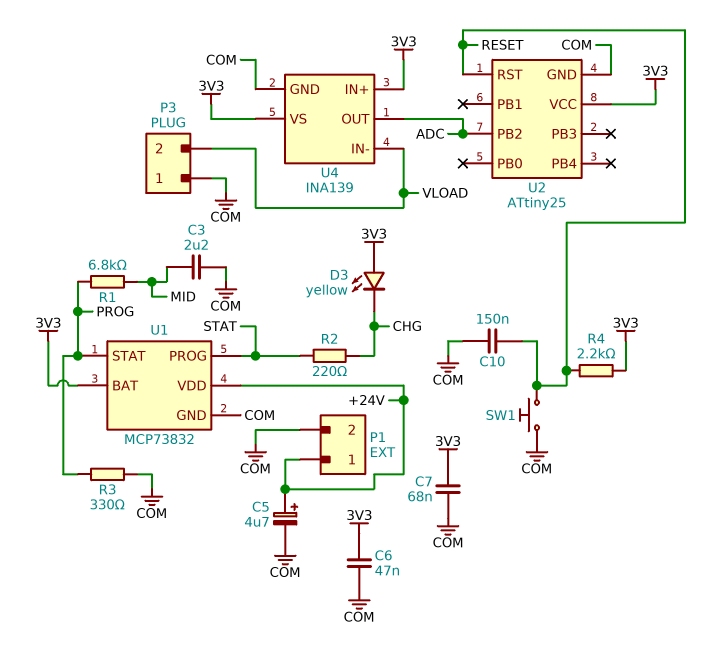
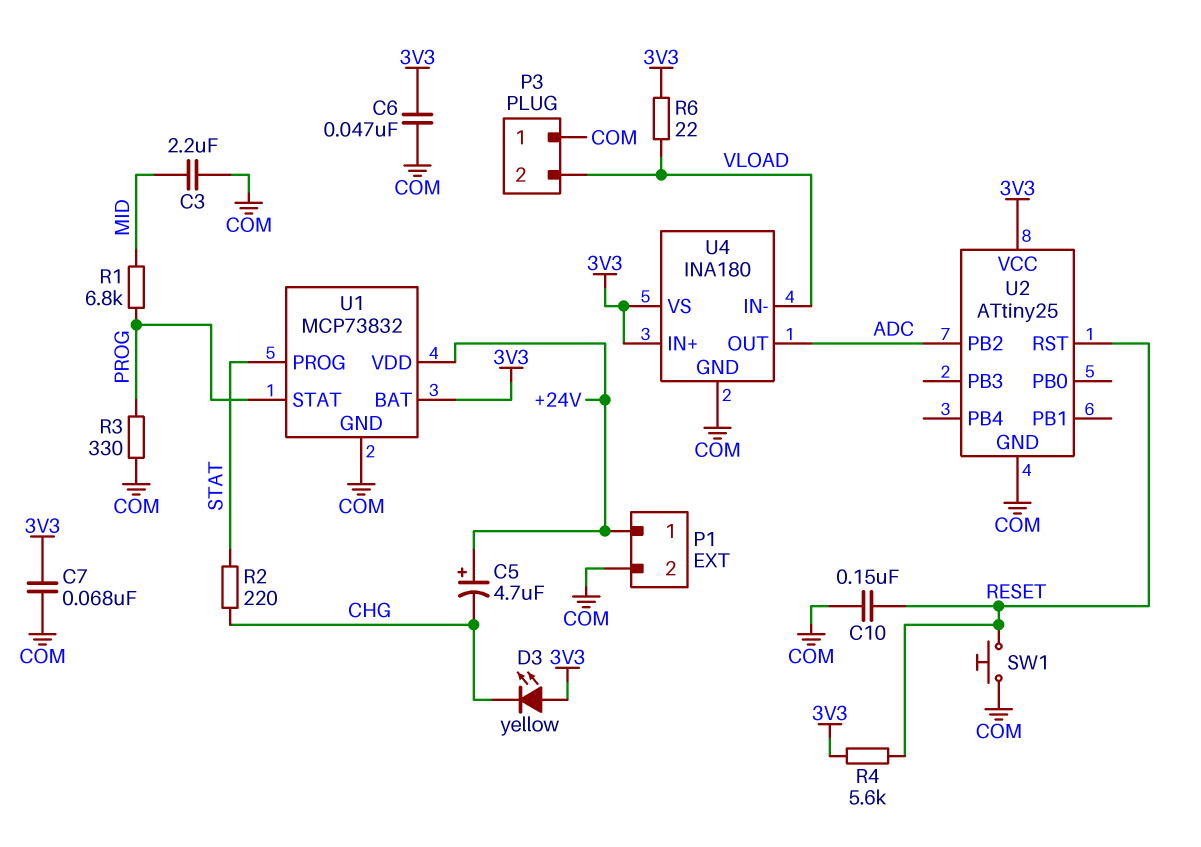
C5: 4.7uF (plus +24V, minus COM) -> 4.7uF (plus +24V, minus CHG)
R4: 2.2k (3V3, RESET) -> 5.6k (3V3, RESET)
R6: none -> 22 (3V3, VLOAD)
U4: INA139 -> INA180

